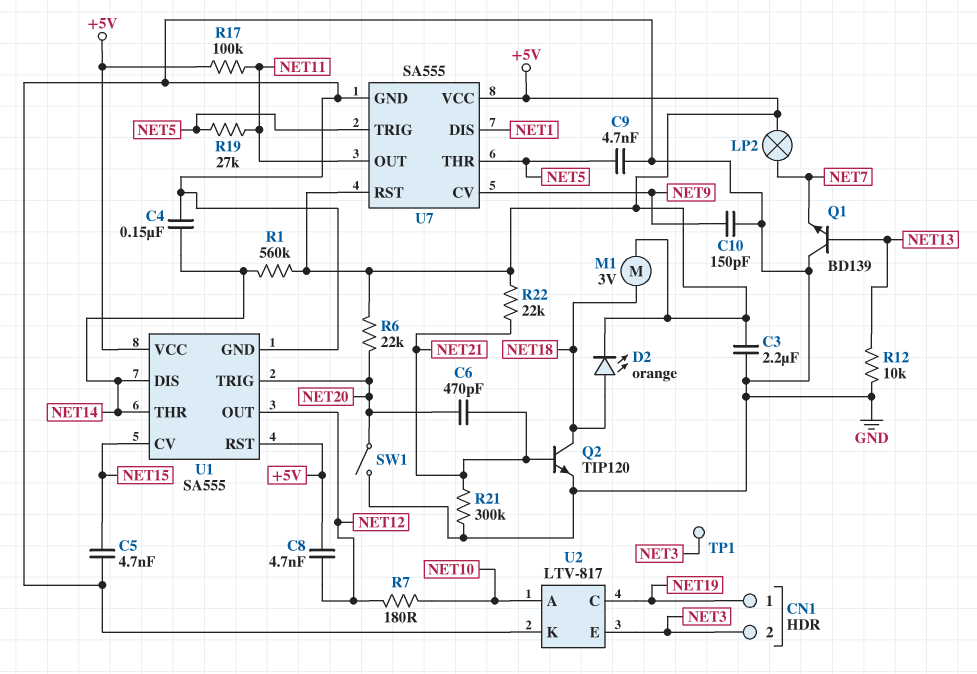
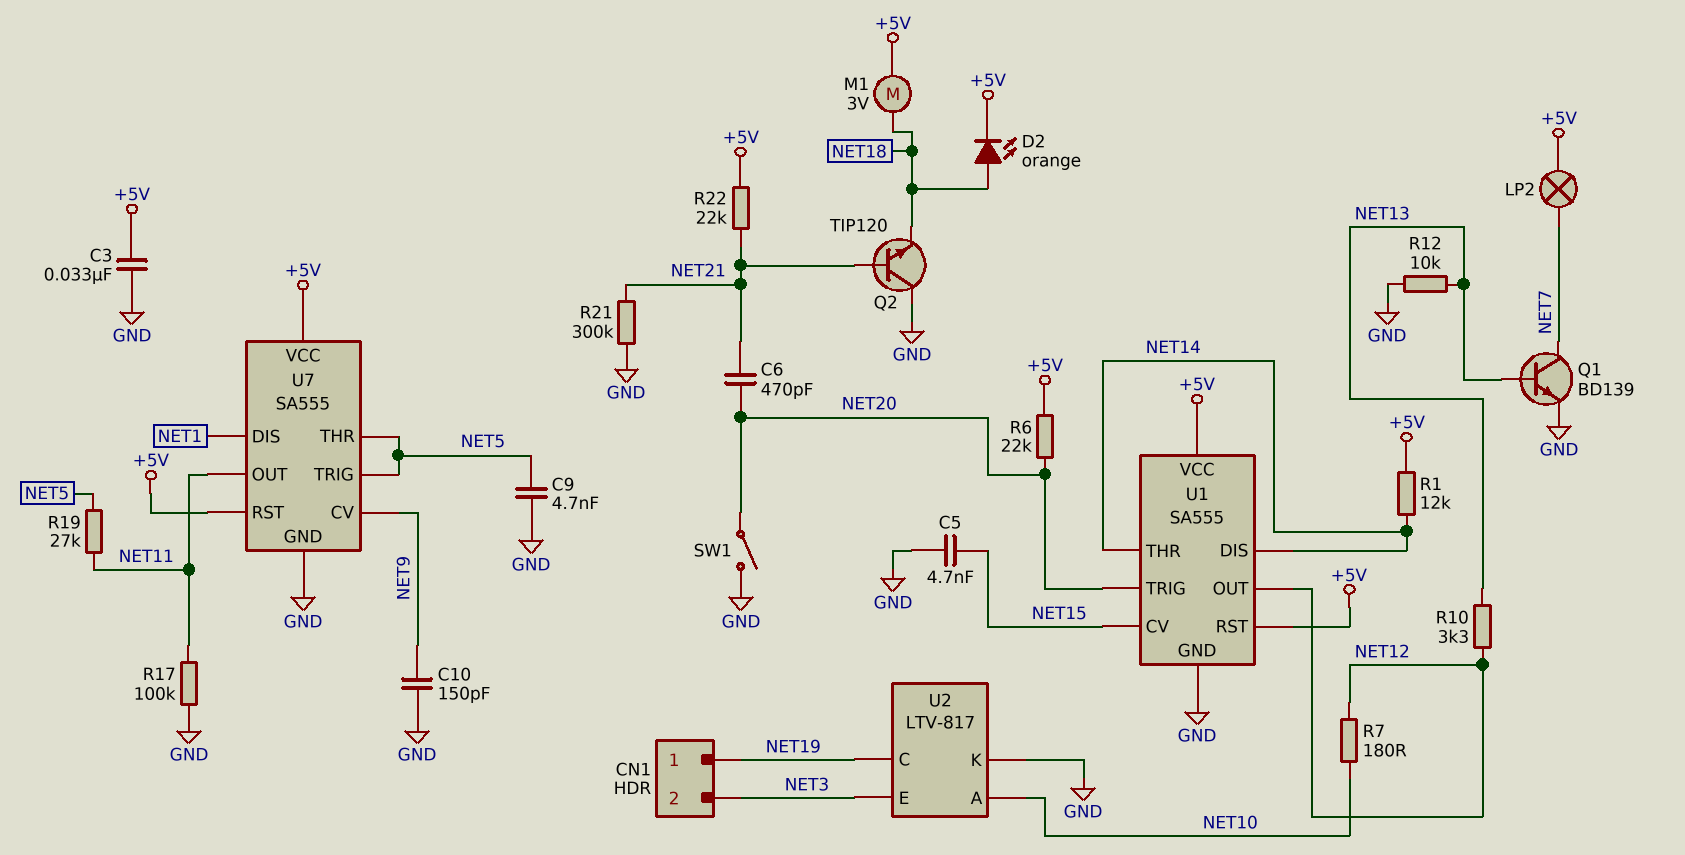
C3: 2.2uF (+5V, GND) -> 33nF (+5V, GND)
C4: 150nF (GND, NET14) -> none
C8: 4.7nF (+5V, NET12) -> none
Q1: NPN BD139 (B NET13, C GND, E NET7) -> NPN BD139 (B NET13, C NET7, E GND)
Q2: NPN TIP120 (B NET21, C NET18, E GND) -> NPN TIP120 (B NET21, C GND, E NET18)
R1: 560k (+5V, NET14) -> 12k (+5V, NET14)
R10: none -> 3.3k (NET12, NET13)
R17: 100k (+5V, NET11) -> 100k (GND, NET11)
TP1: test point (NET3) -> none

